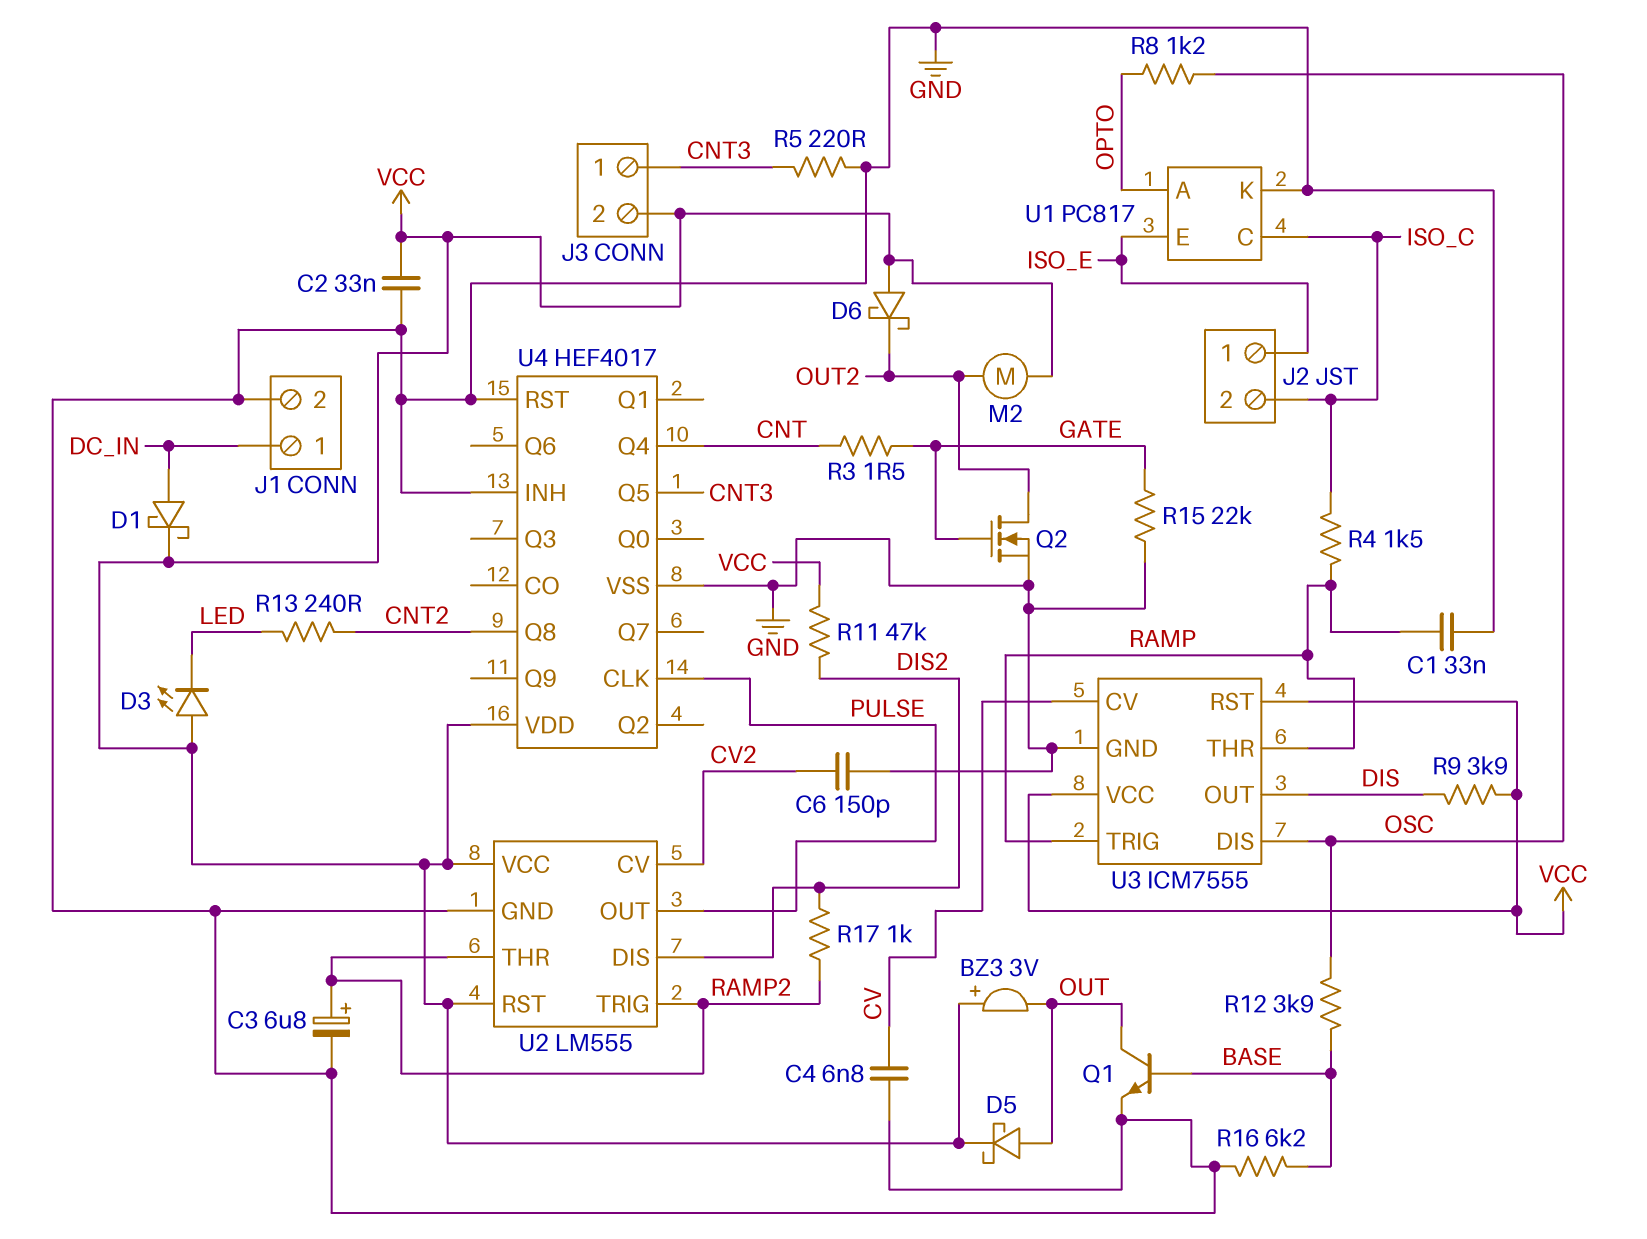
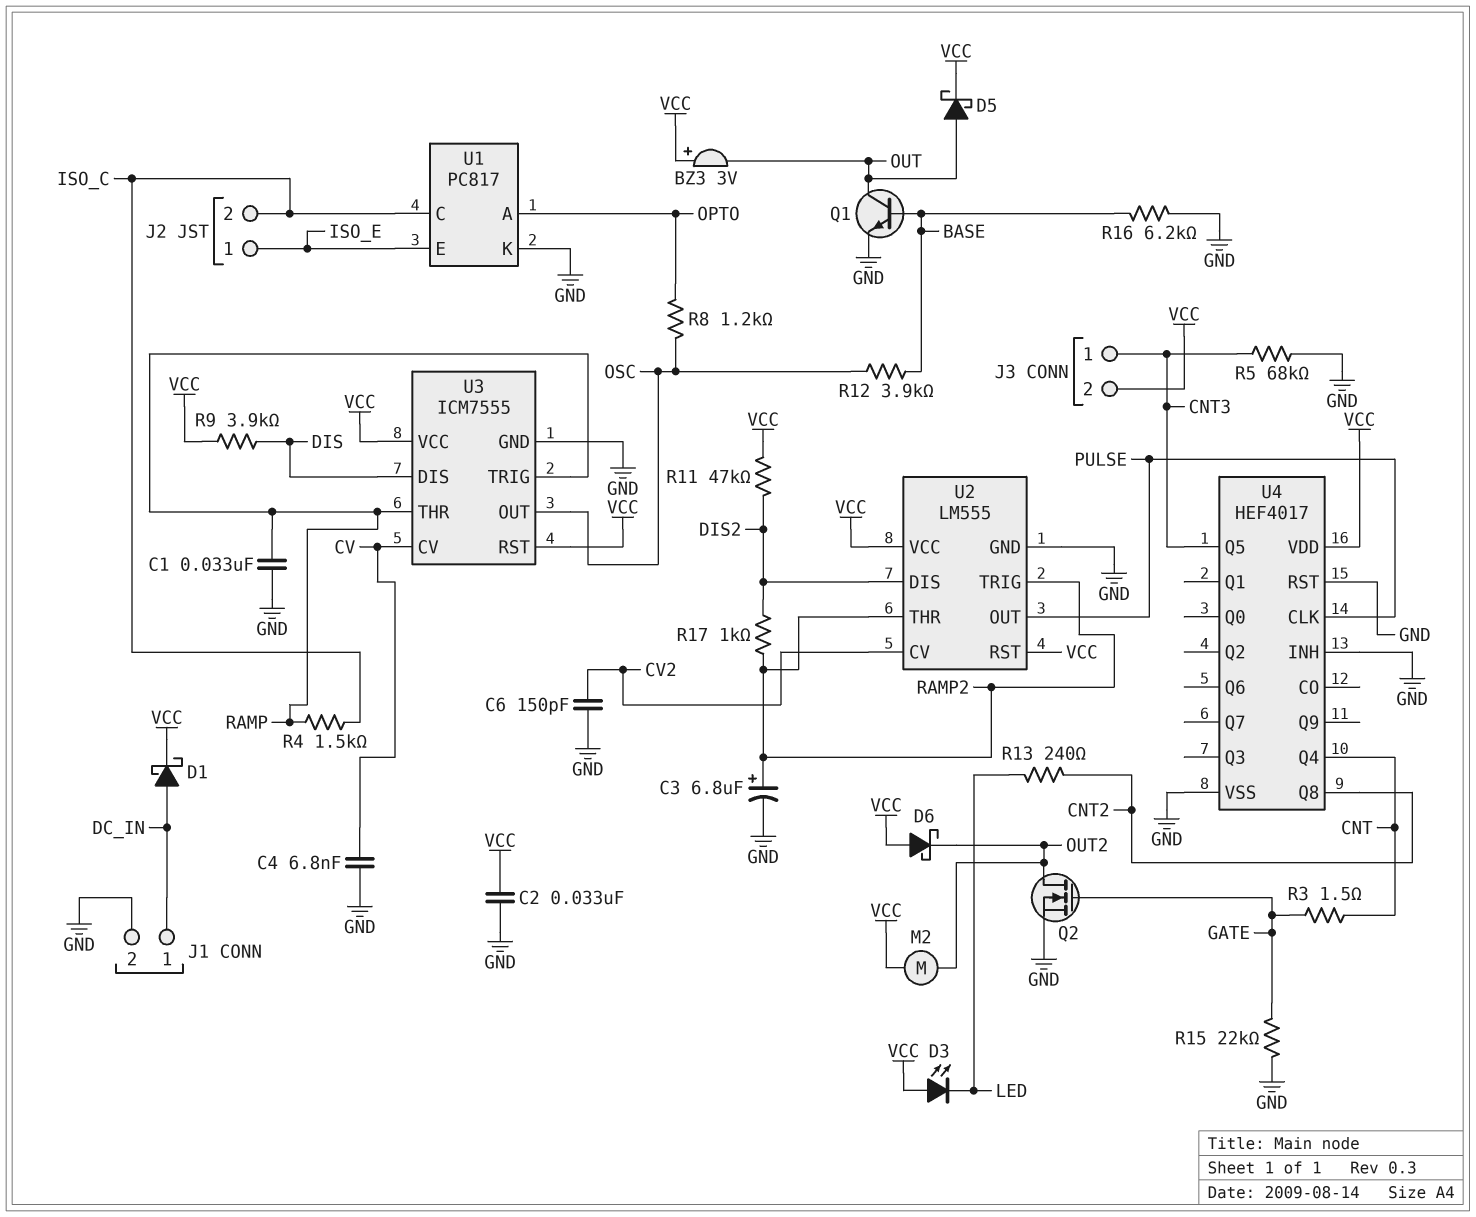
R5: 220 (CNT3, GND) -> 68k (CNT3, GND)
U3 pin DIS: OSC -> DIS
U3 pin OUT: DIS -> OSC

